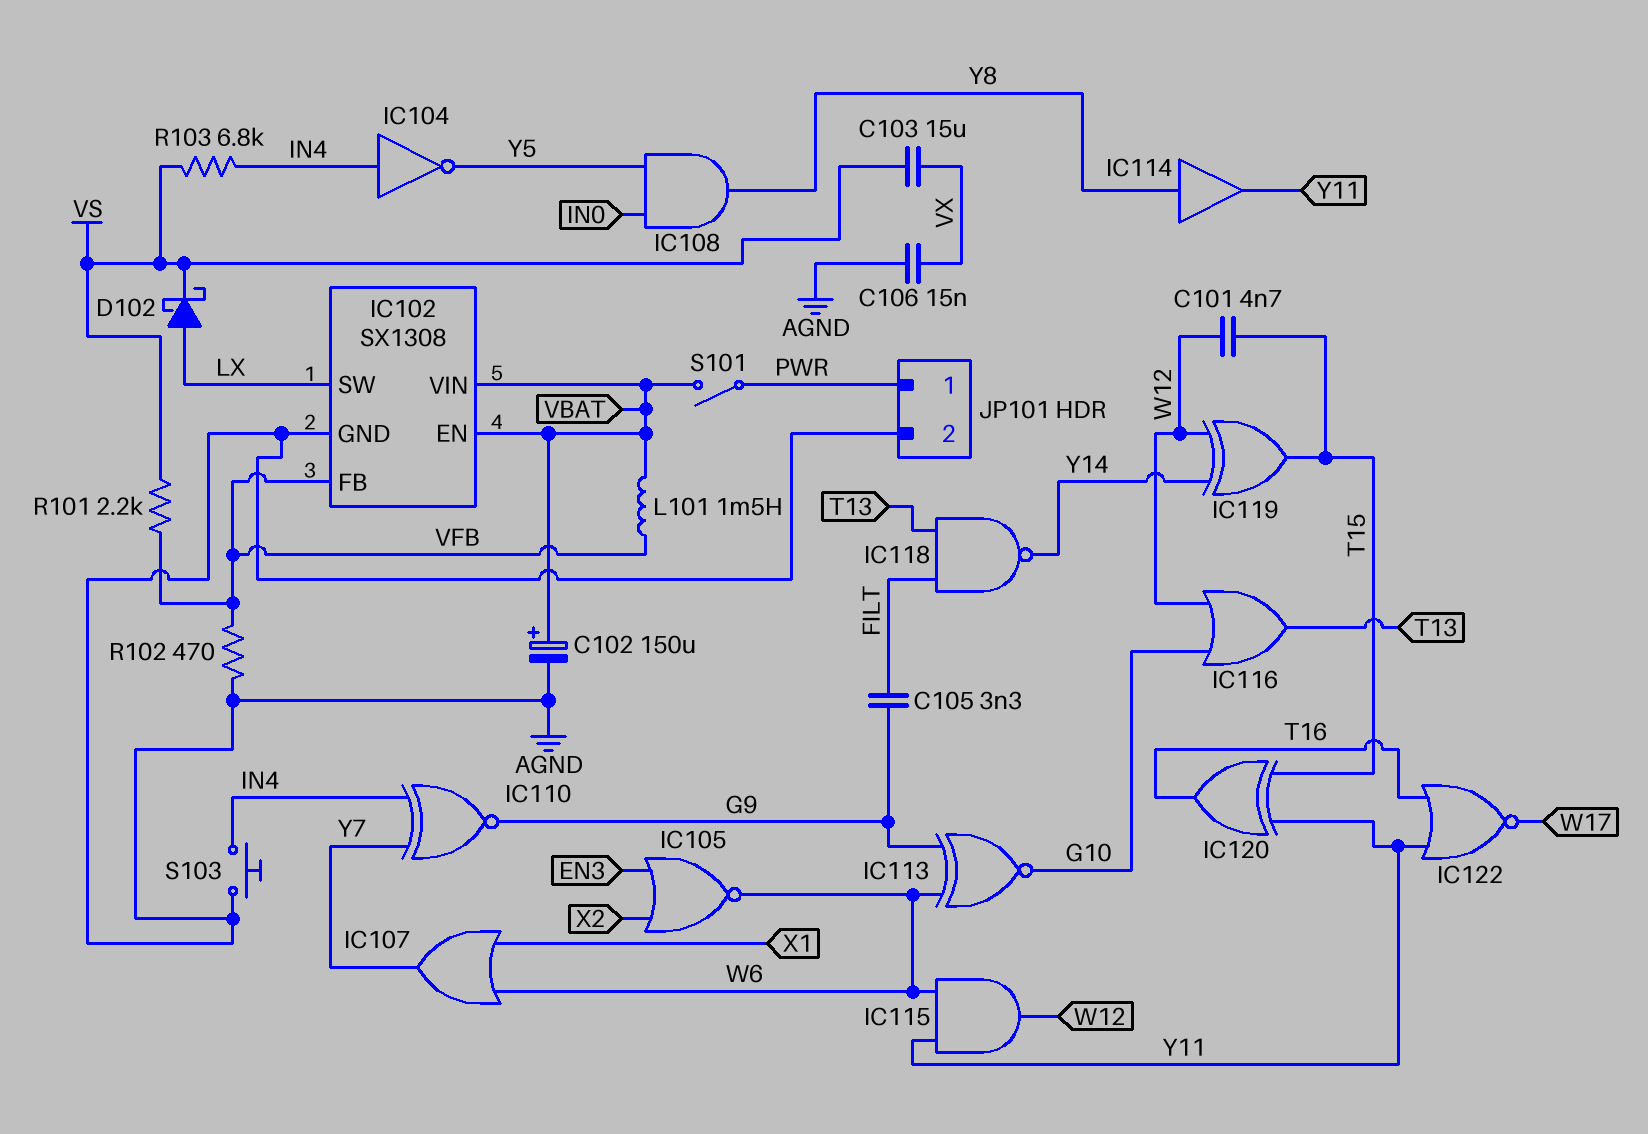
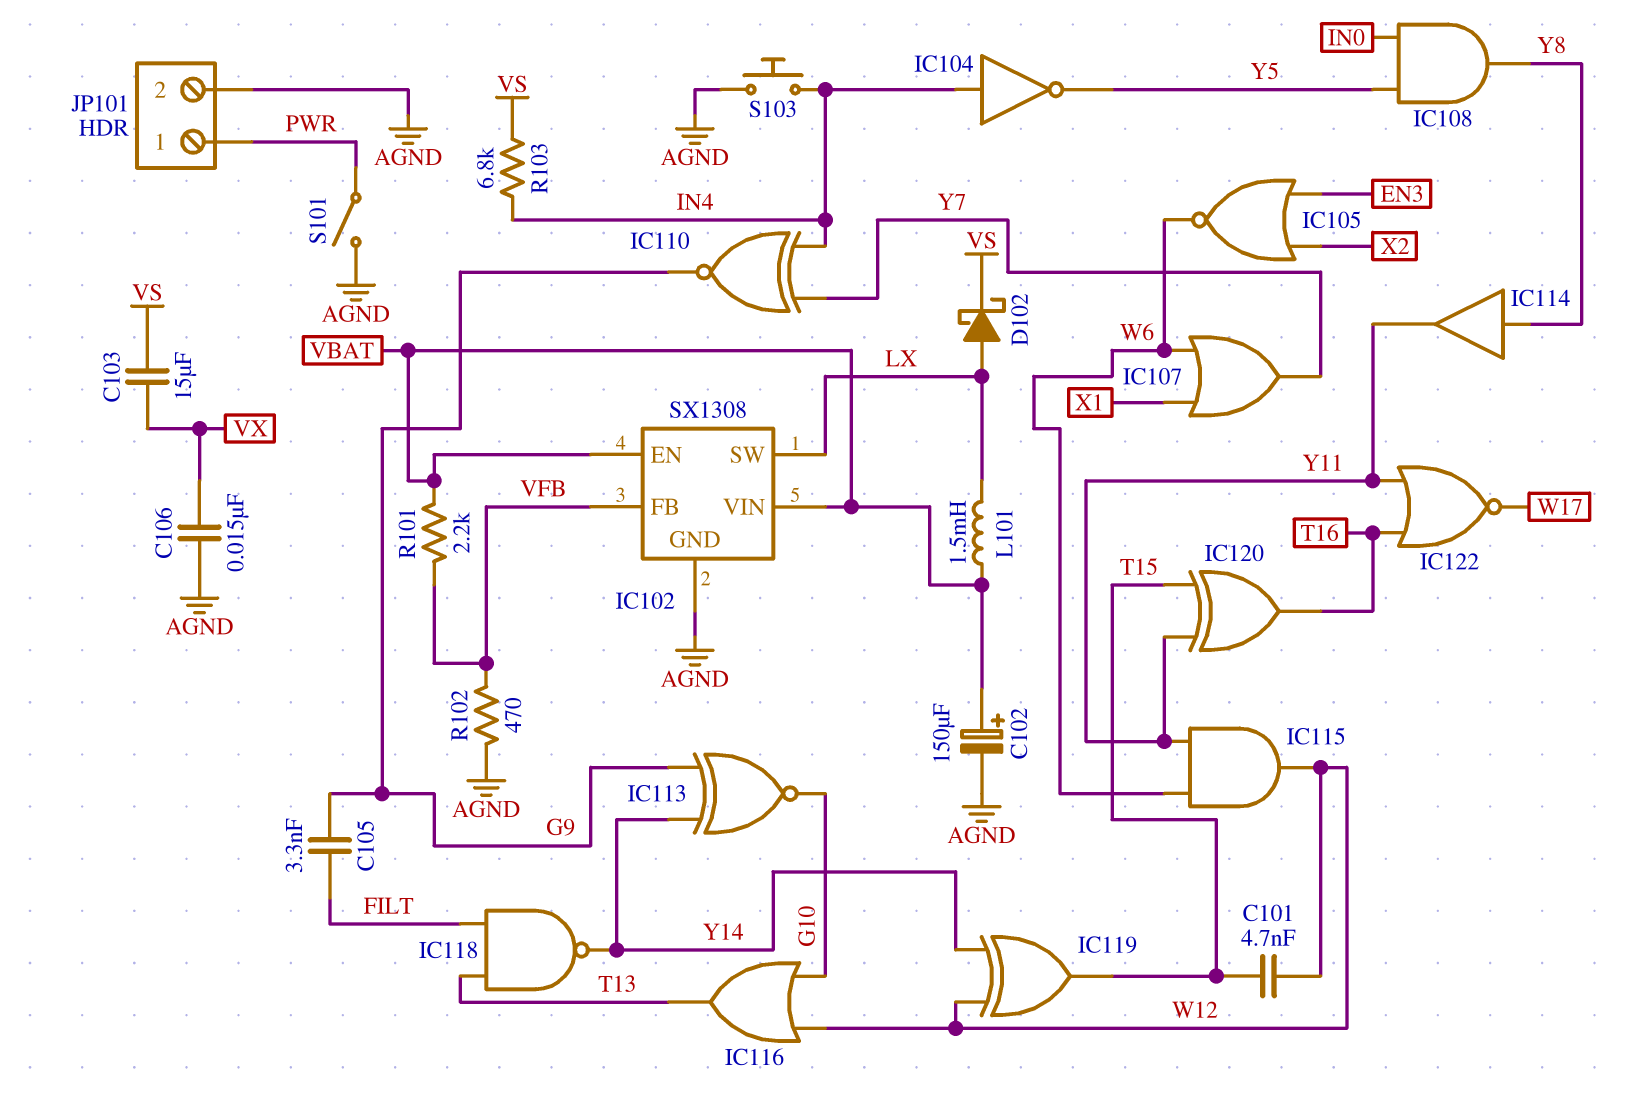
IC113: XNOR (in G9, in W6, out G10) -> XNOR (in G9, in Y14, out G10)
L101: 1.5mH (VBAT, VFB) -> 1.5mH (LX, VBAT)
R101: 2.2k (VFB, VS) -> 2.2k (VBAT, VFB)
S101: switch (PWR, VBAT) -> switch (AGND, PWR)

